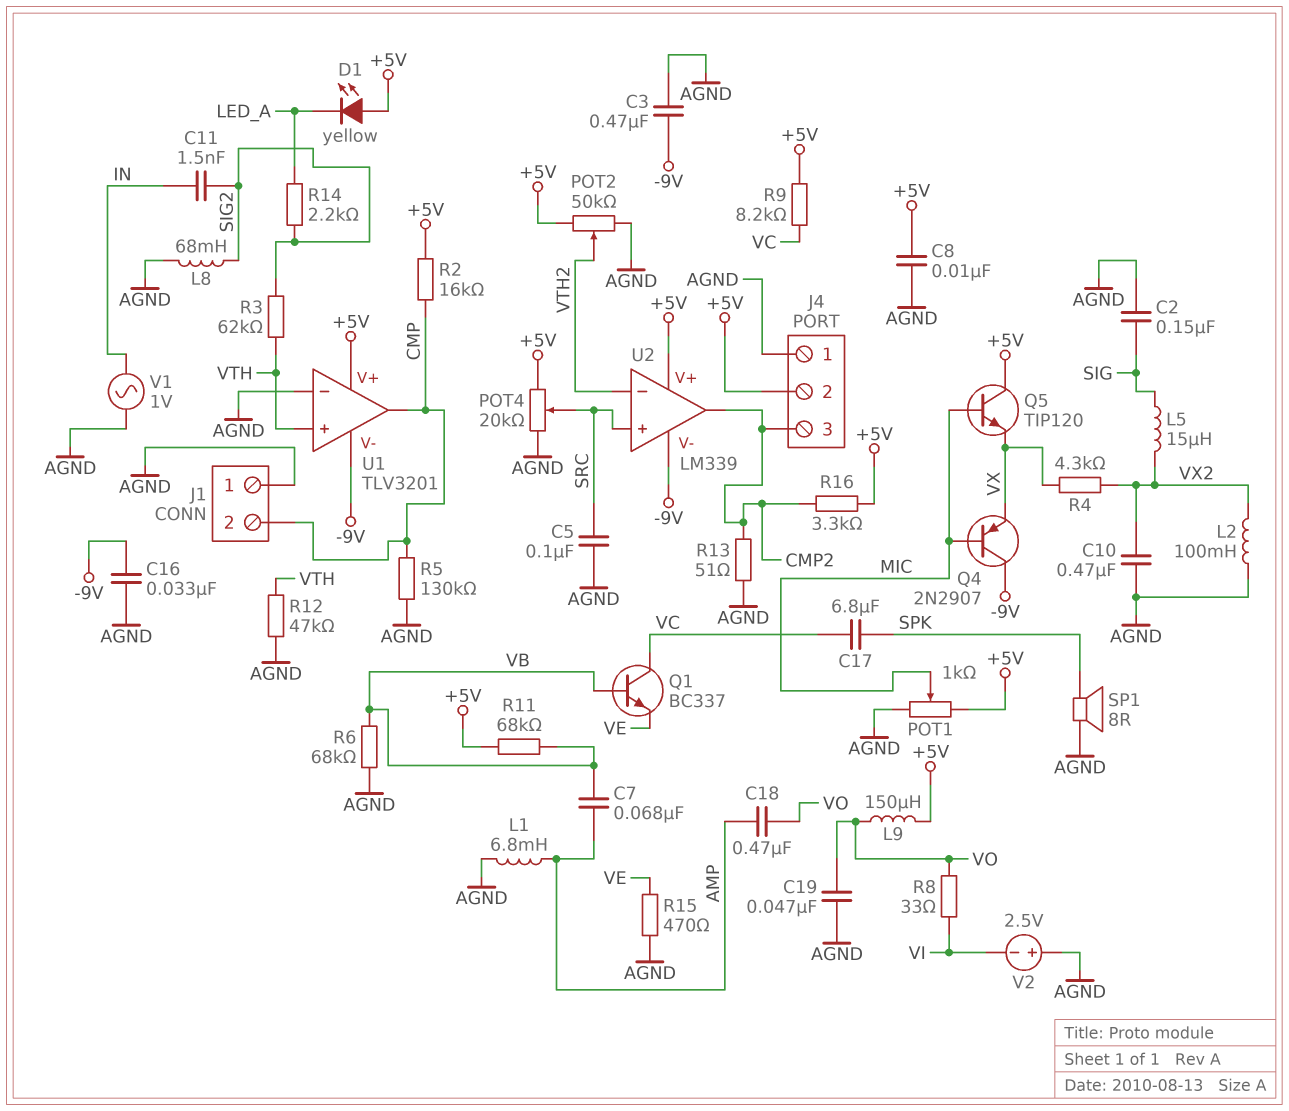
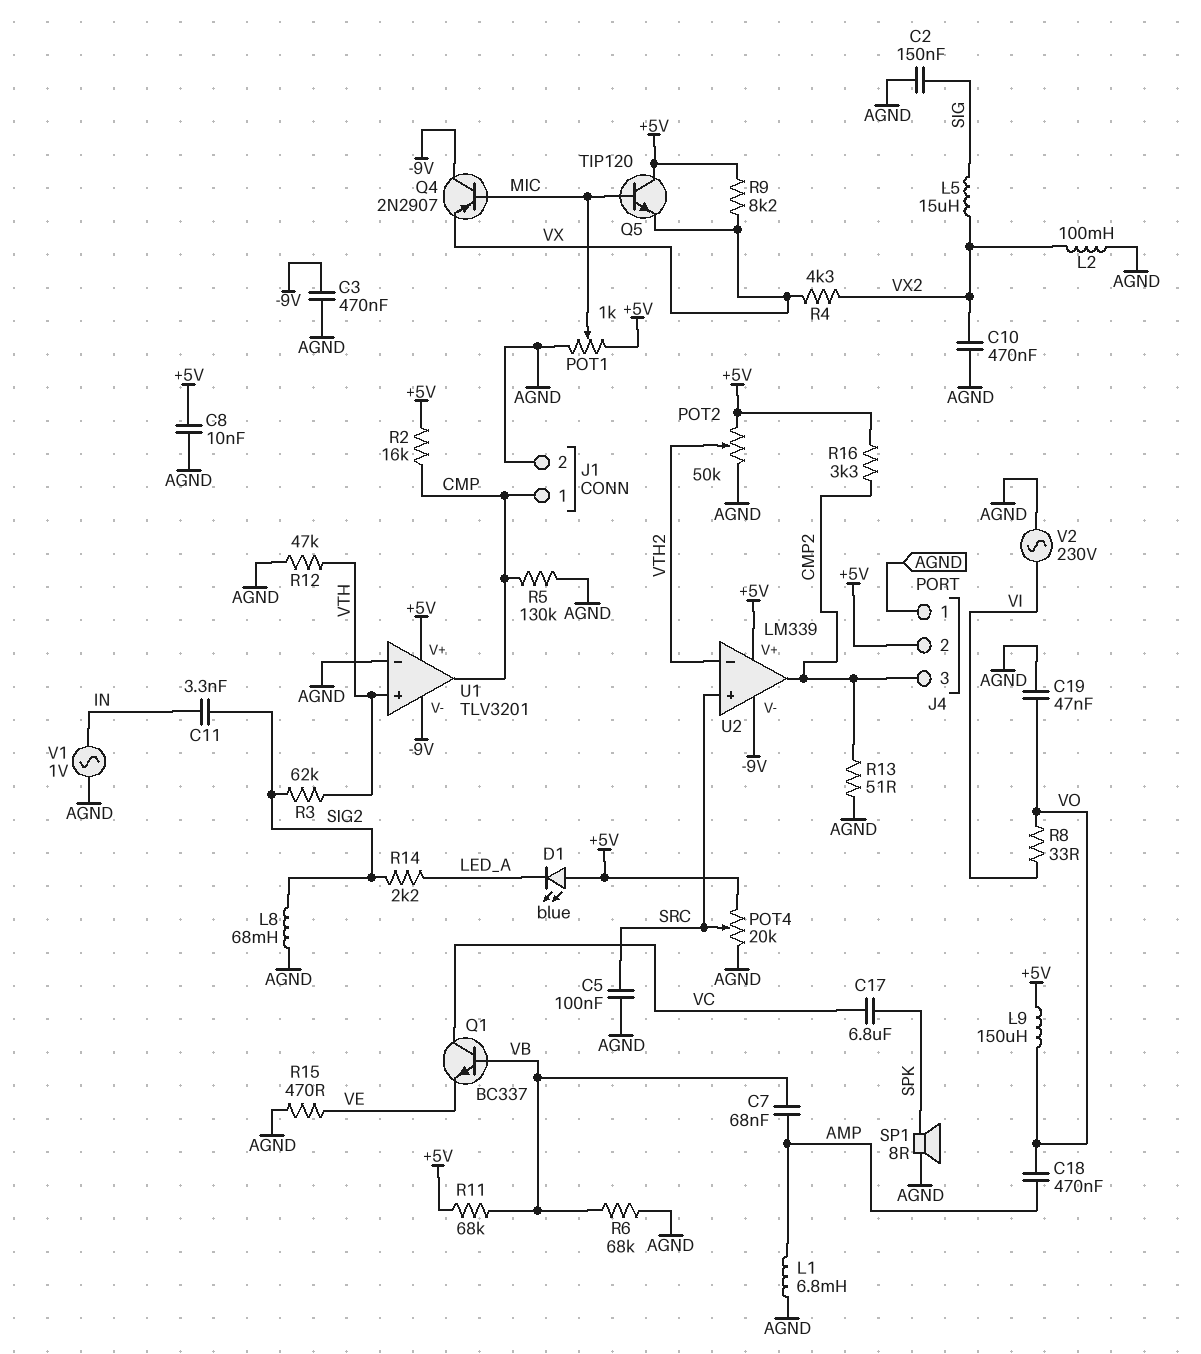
C11: 1.5nF (IN, SIG2) -> 3.3nF (IN, SIG2)
C16: 33nF (-9V, AGND) -> none
D1: LED yellow (A +5V, K LED_A) -> LED blue (A +5V, K LED_A)
J1 pin 1: AGND -> CMP
J1 pin 2: CMP -> AGND
R9: 8.2k (+5V, VC) -> 8.2k (+5V, VX)
V2: 2.5V (plus AGND, minus VI) -> AC 230V (AGND, VI)

